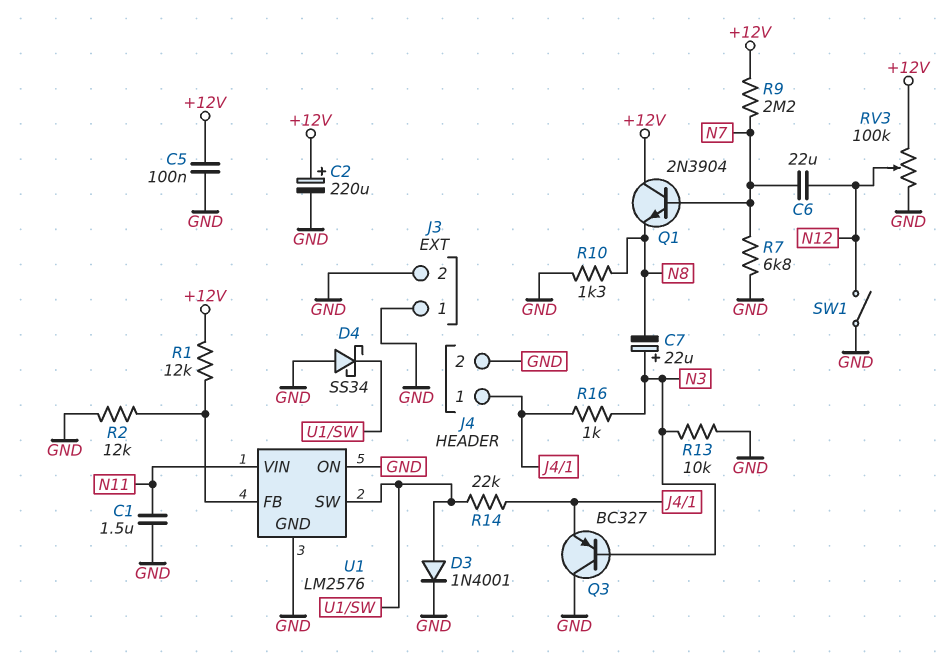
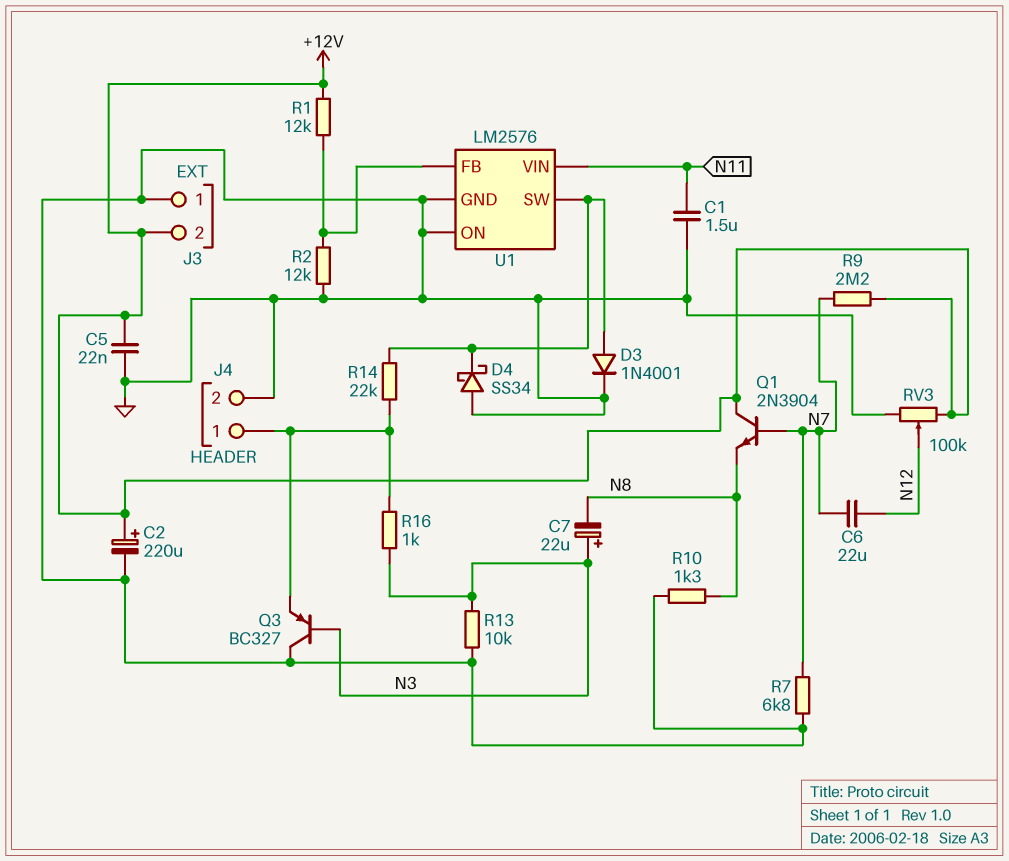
C5: 100nF (+12V, GND) -> 22nF (+12V, GND)
J3 pin 2: GND -> +12V
SW1: switch (GND, N12) -> none

